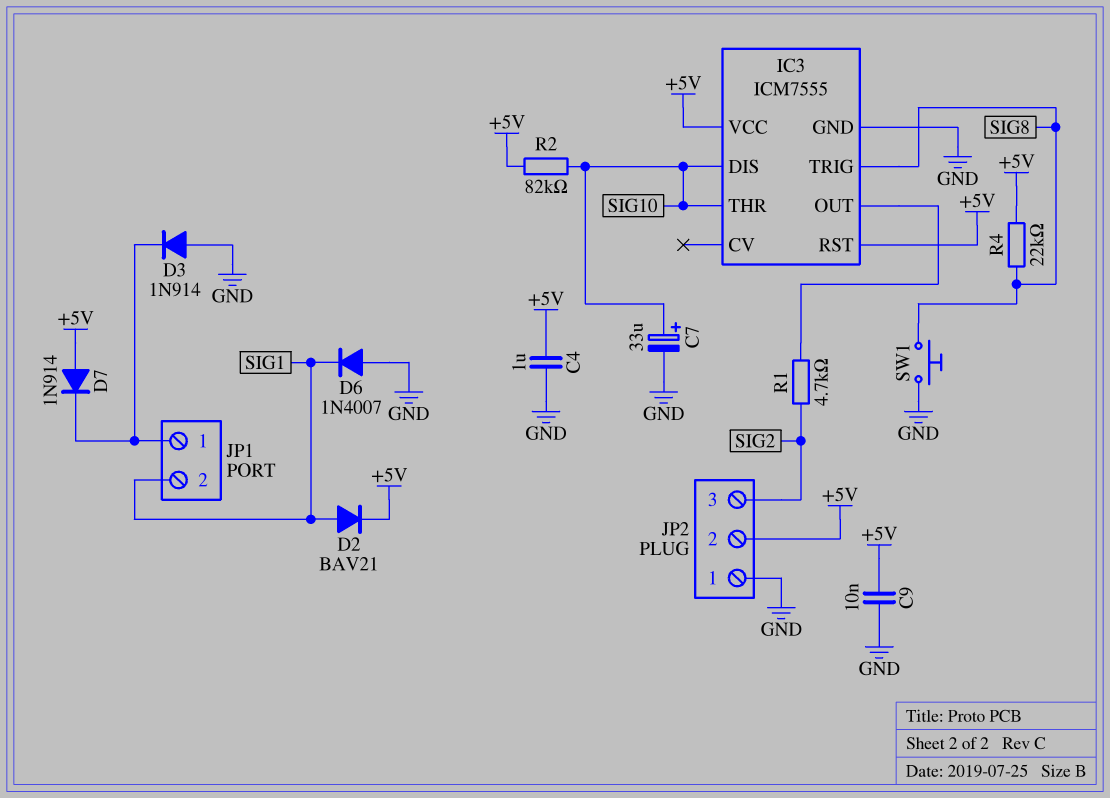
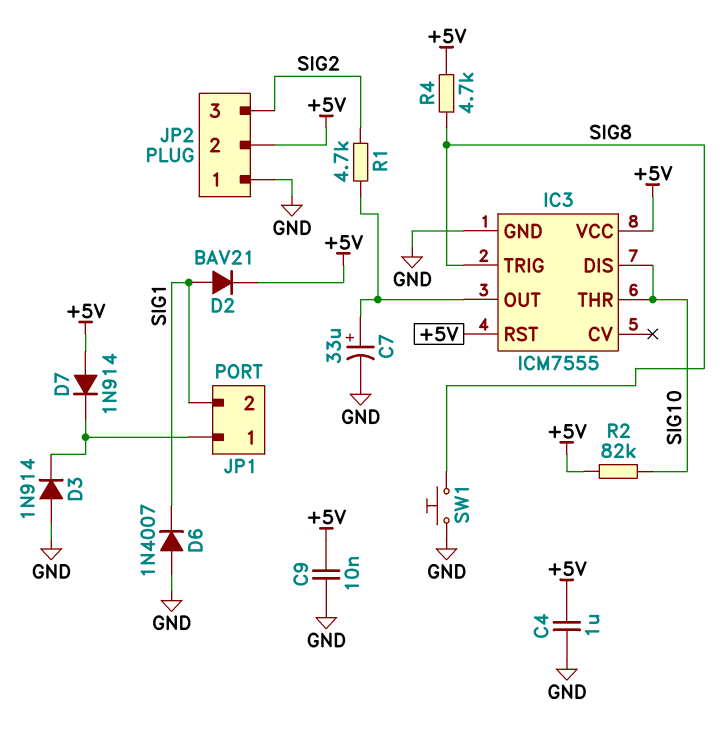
C7: 33uF (plus SIG10, minus GND) -> 33uF (plus IC3/OUT, minus GND)
R4: 22k (+5V, SIG8) -> 4.7k (+5V, SIG8)

